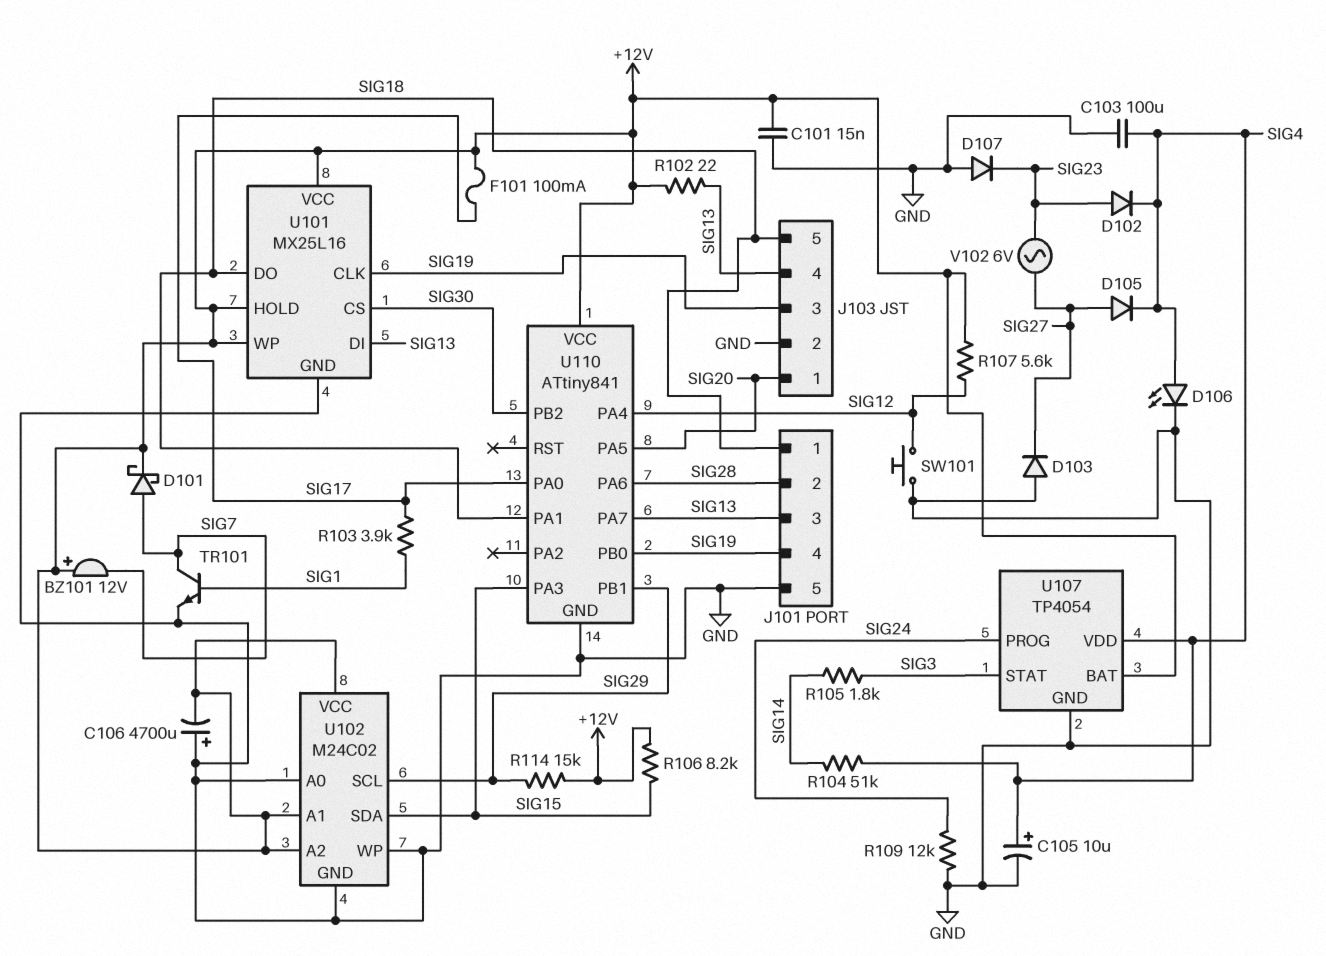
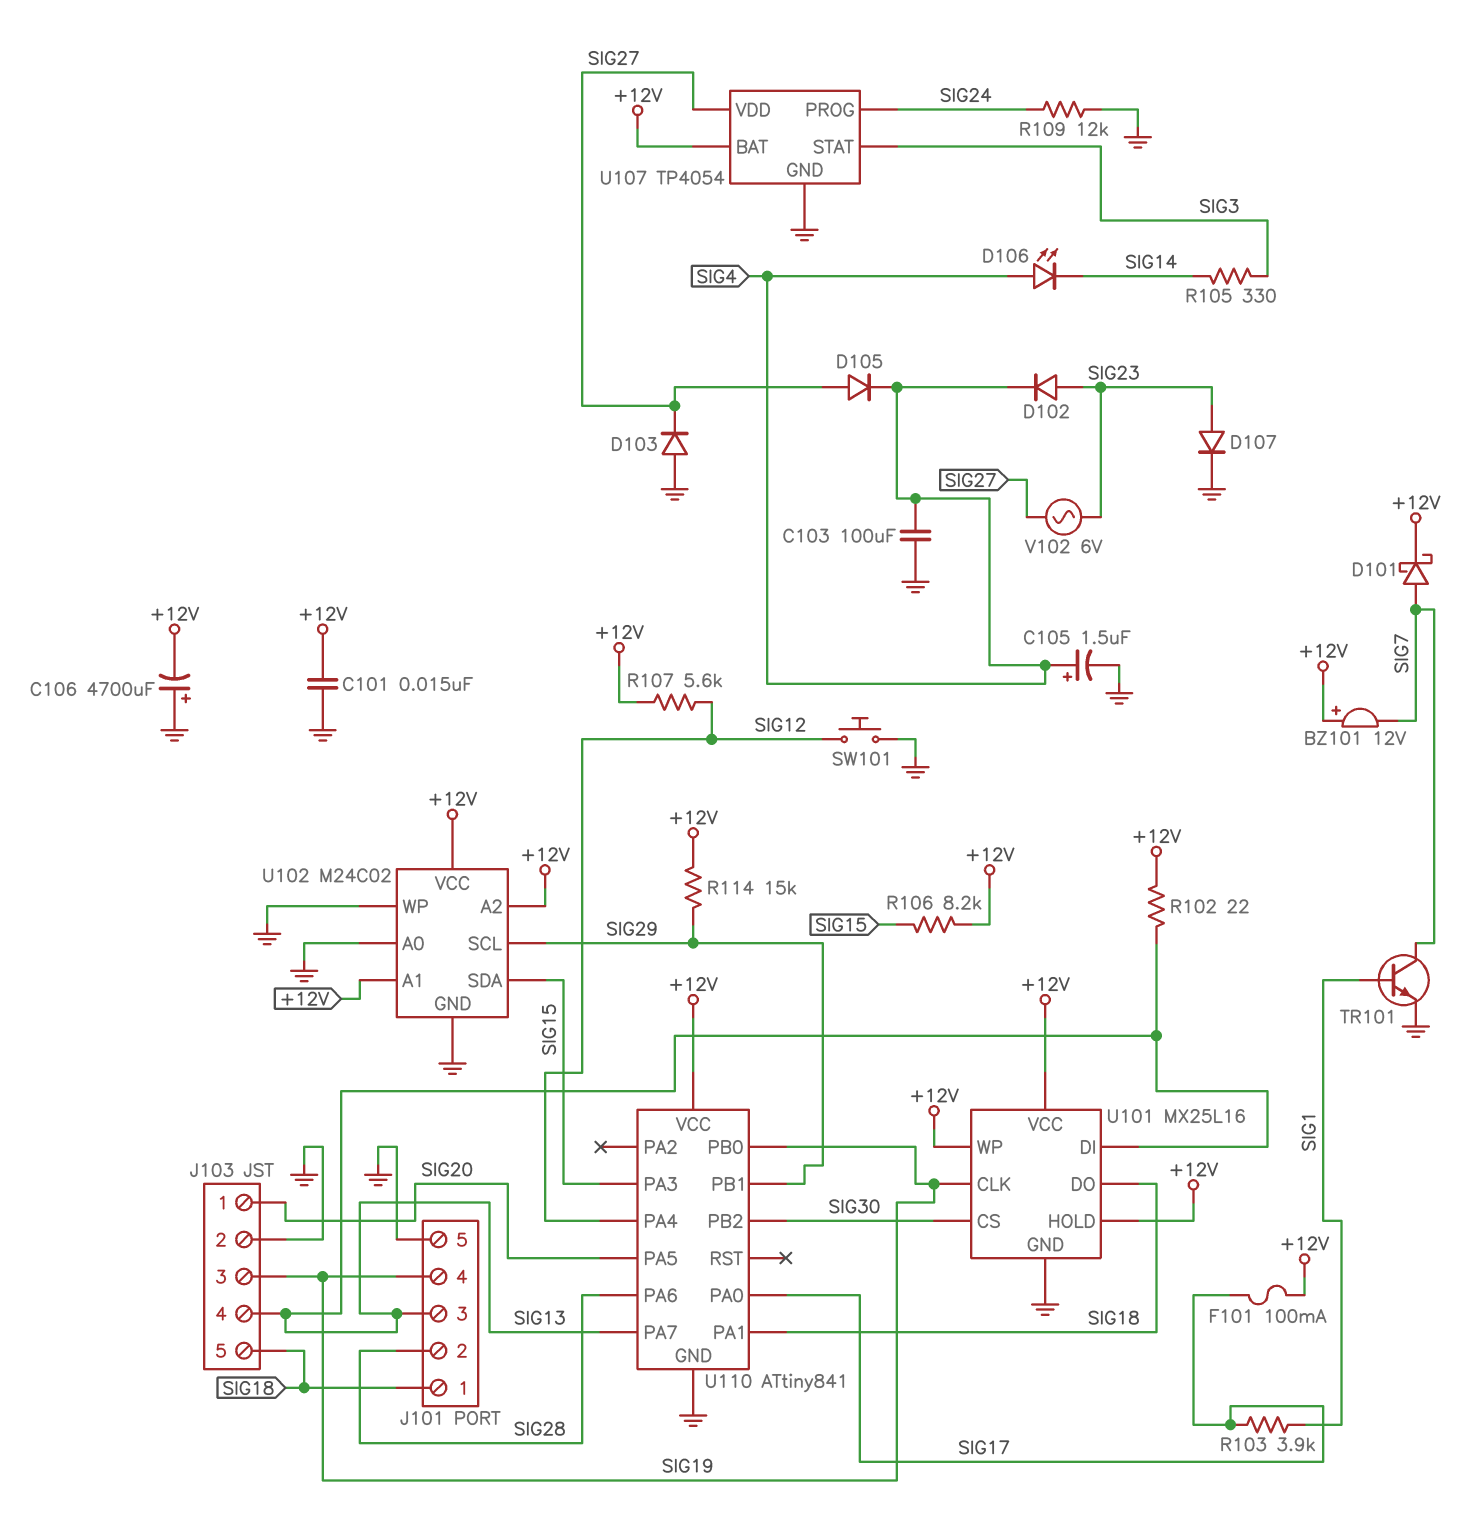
C105: 10uF (plus SIG4, minus GND) -> 1.5uF (plus SIG4, minus GND)
D106: LED (A SIG4, K GND) -> LED (A SIG4, K SIG14)
D107: diode (A GND, K SIG23) -> diode (A SIG23, K GND)
R104: 51k (SIG4, SIG14) -> none
R105: 1.8k (SIG3, SIG14) -> 330 (SIG3, SIG14)
U107 pin VDD: SIG4 -> SIG27

